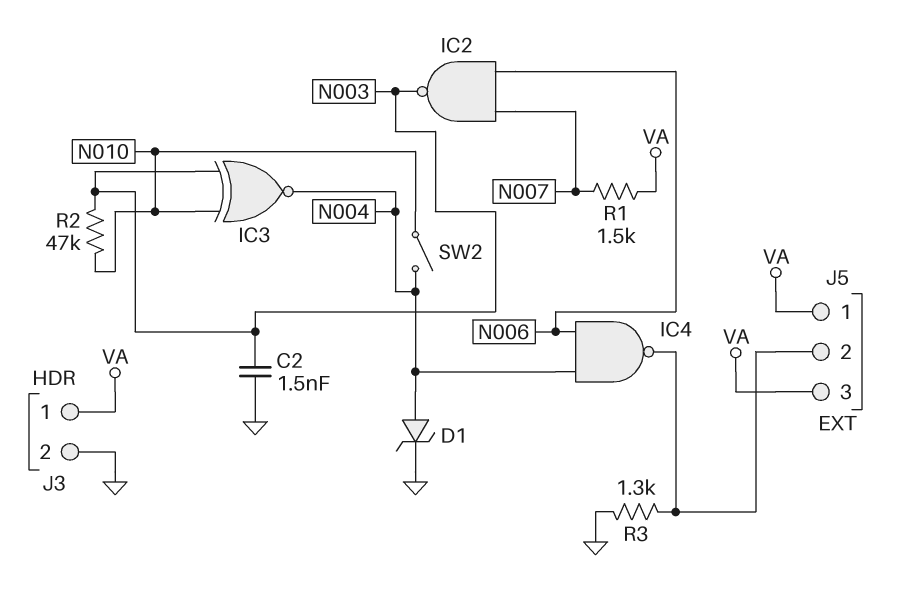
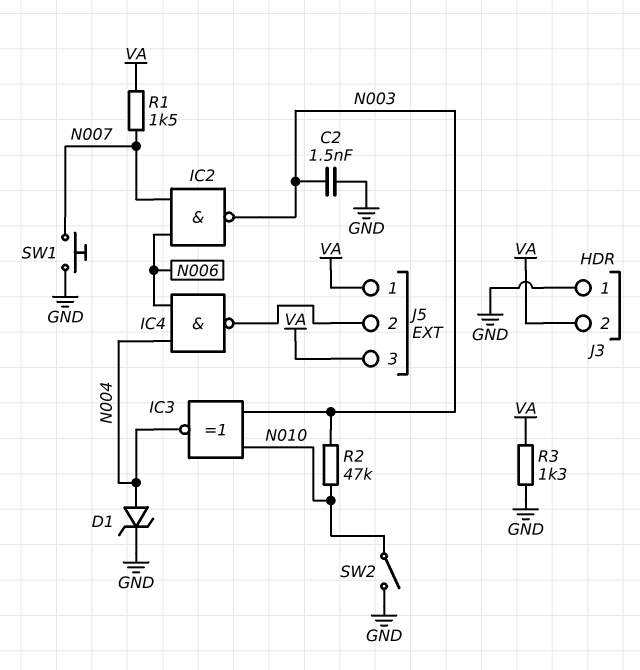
J3 pin 1: VA -> GND
J3 pin 2: GND -> VA
R3: 1.3k (GND, J5/2) -> 1.3k (GND, VA)
SW1: none -> button (GND, N007)
SW2: switch (N004, N010) -> switch (GND, N010)

